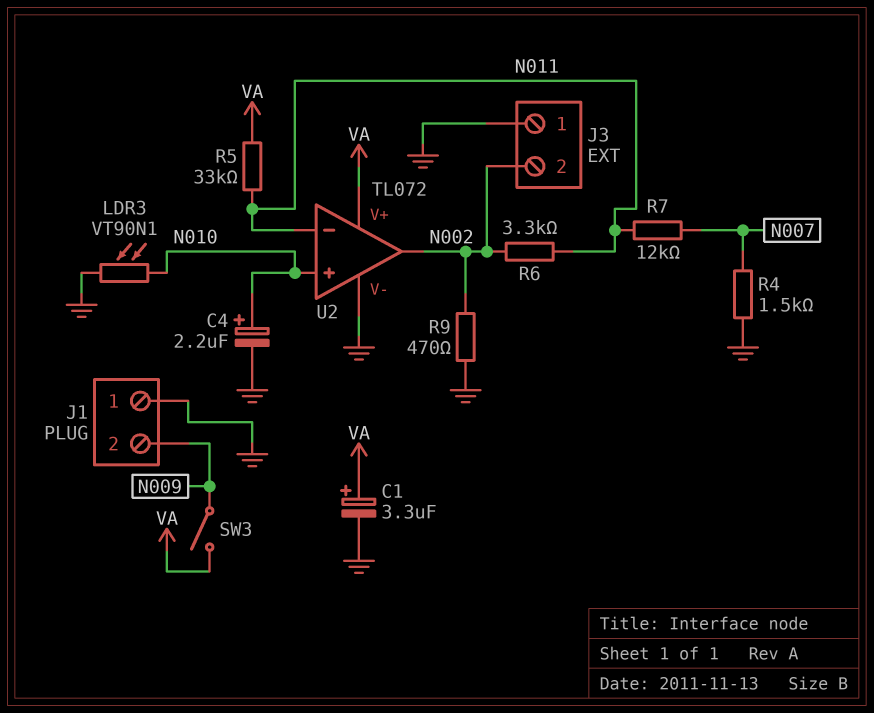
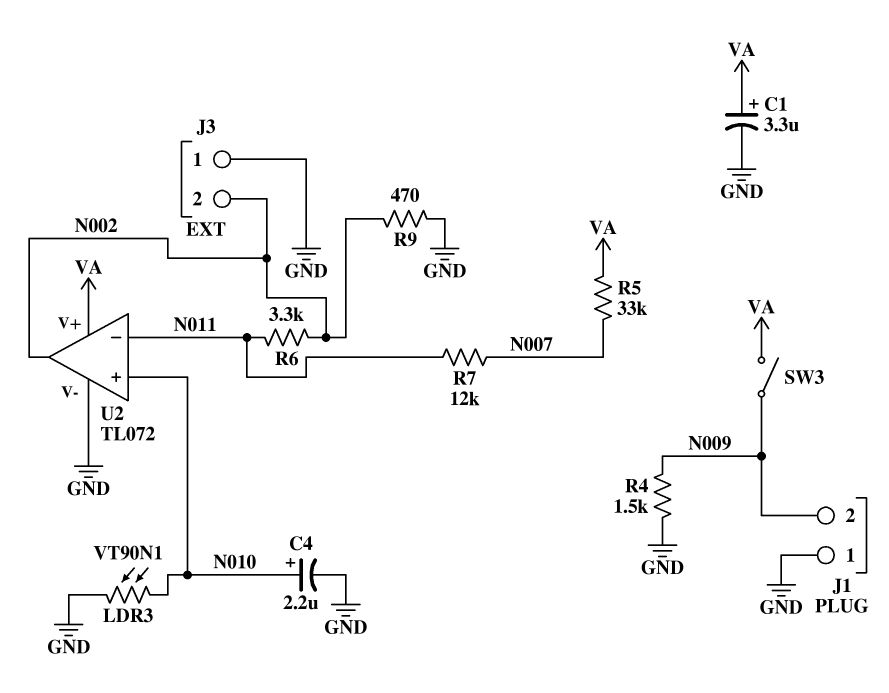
R4: 1.5k (GND, N007) -> 1.5k (GND, N009)
R5: 33k (N011, VA) -> 33k (N007, VA)

